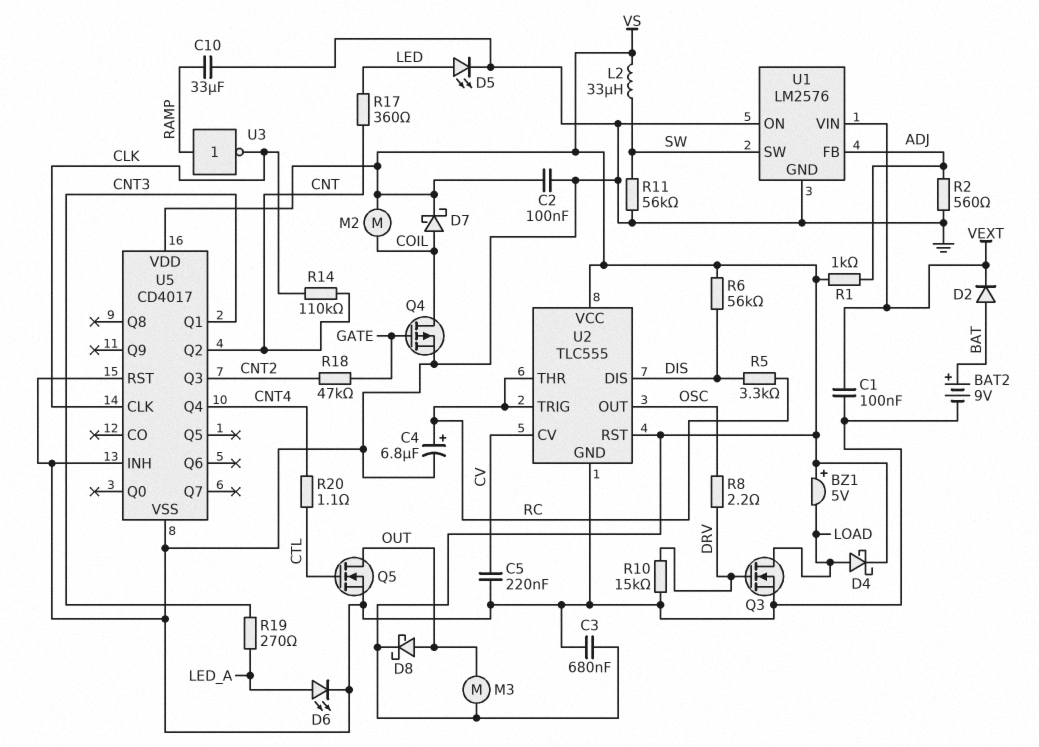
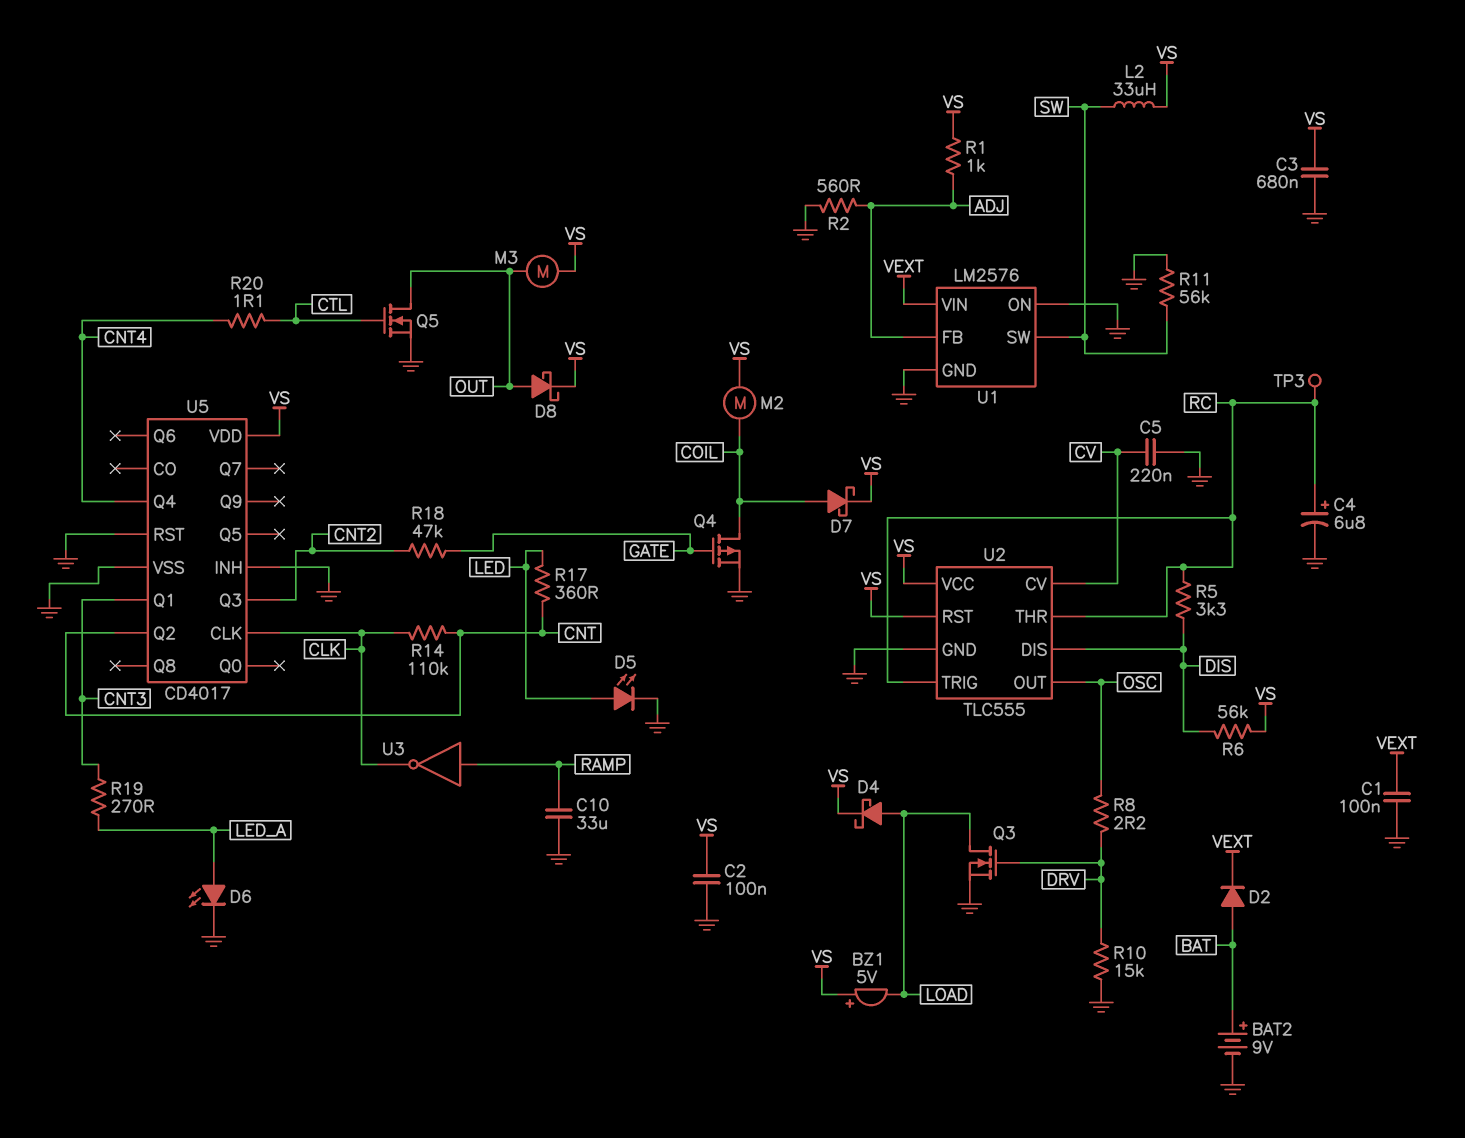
TP3: none -> test point (RC)

